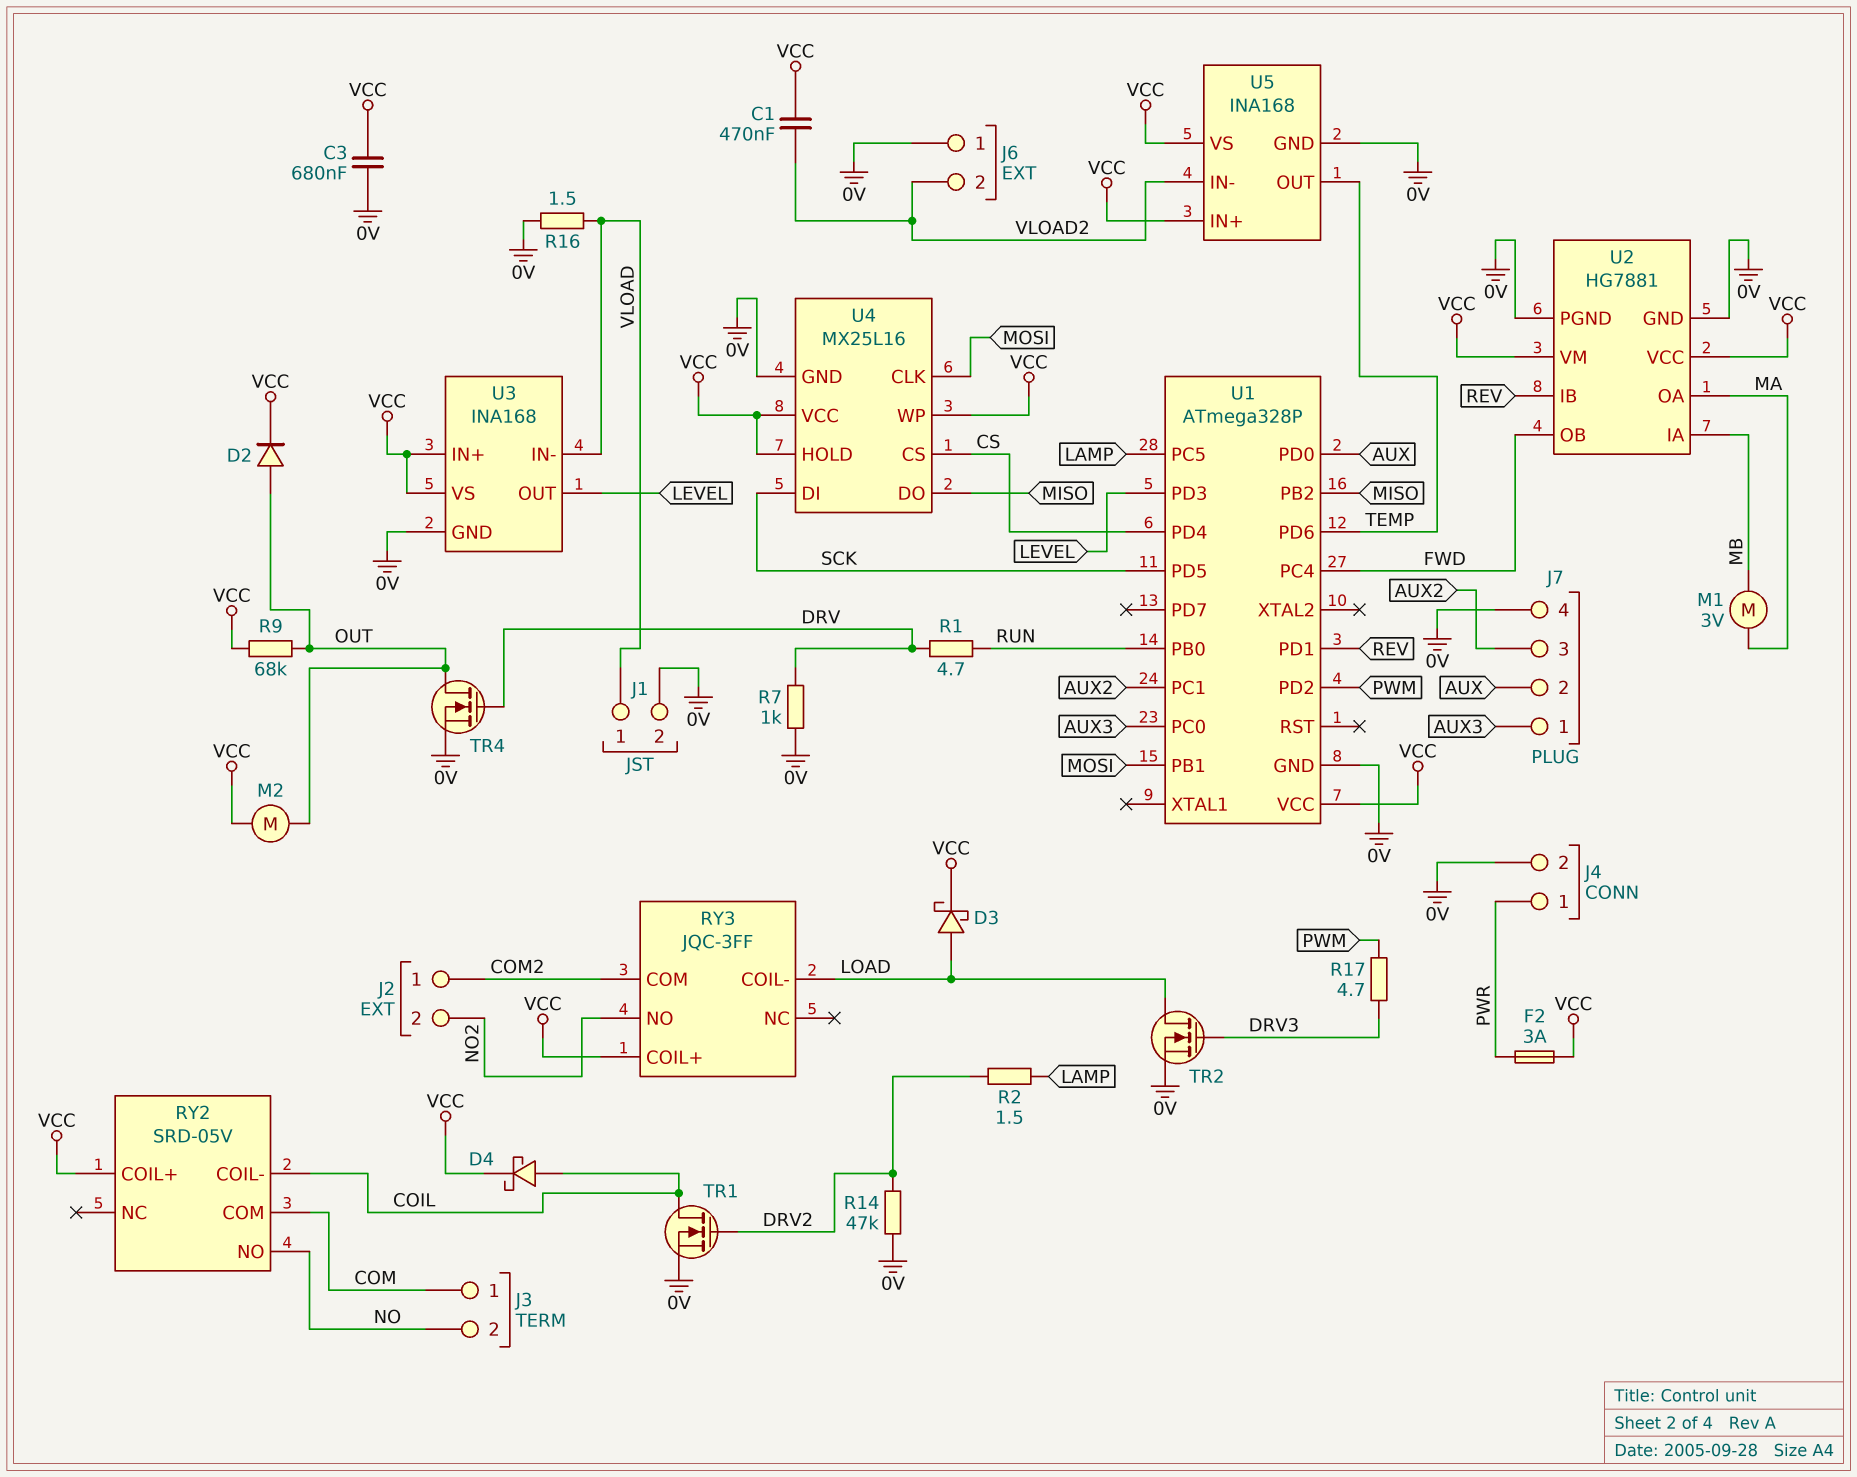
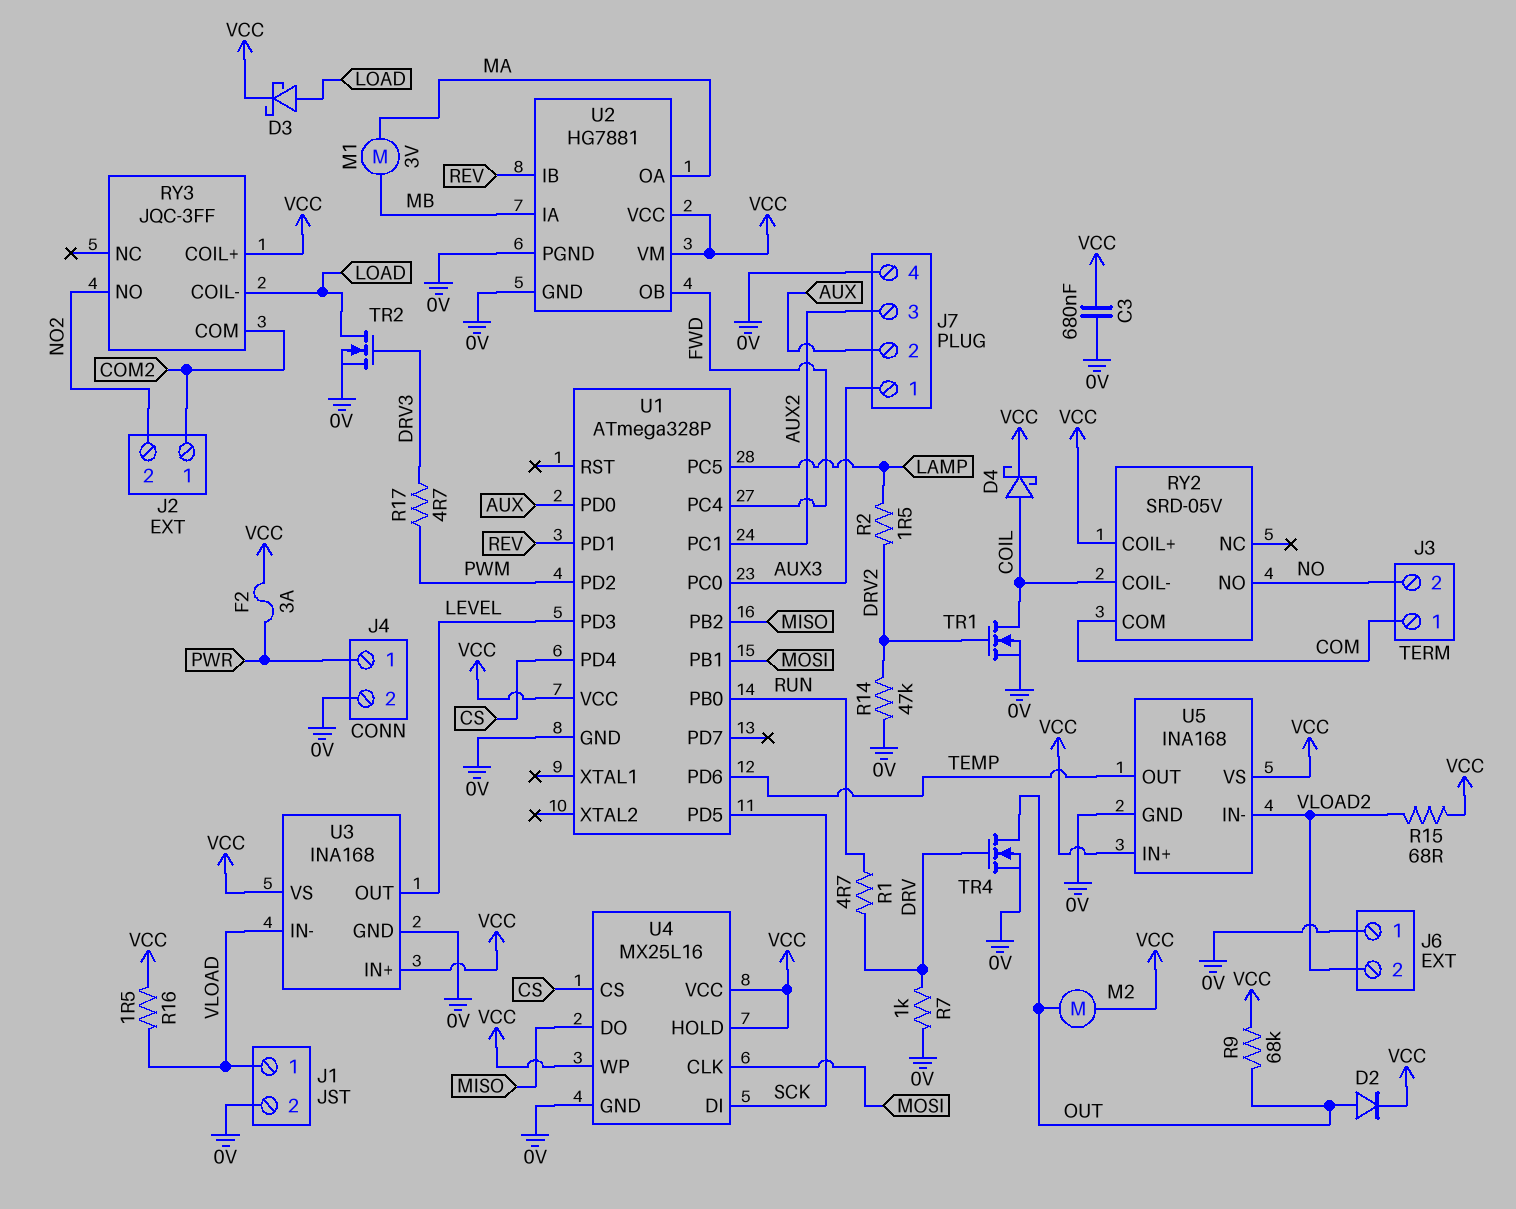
C1: 470nF (VCC, VLOAD2) -> none
R15: none -> 68 (VCC, VLOAD2)
R16: 1.5 (0V, VLOAD) -> 1.5 (VCC, VLOAD)

